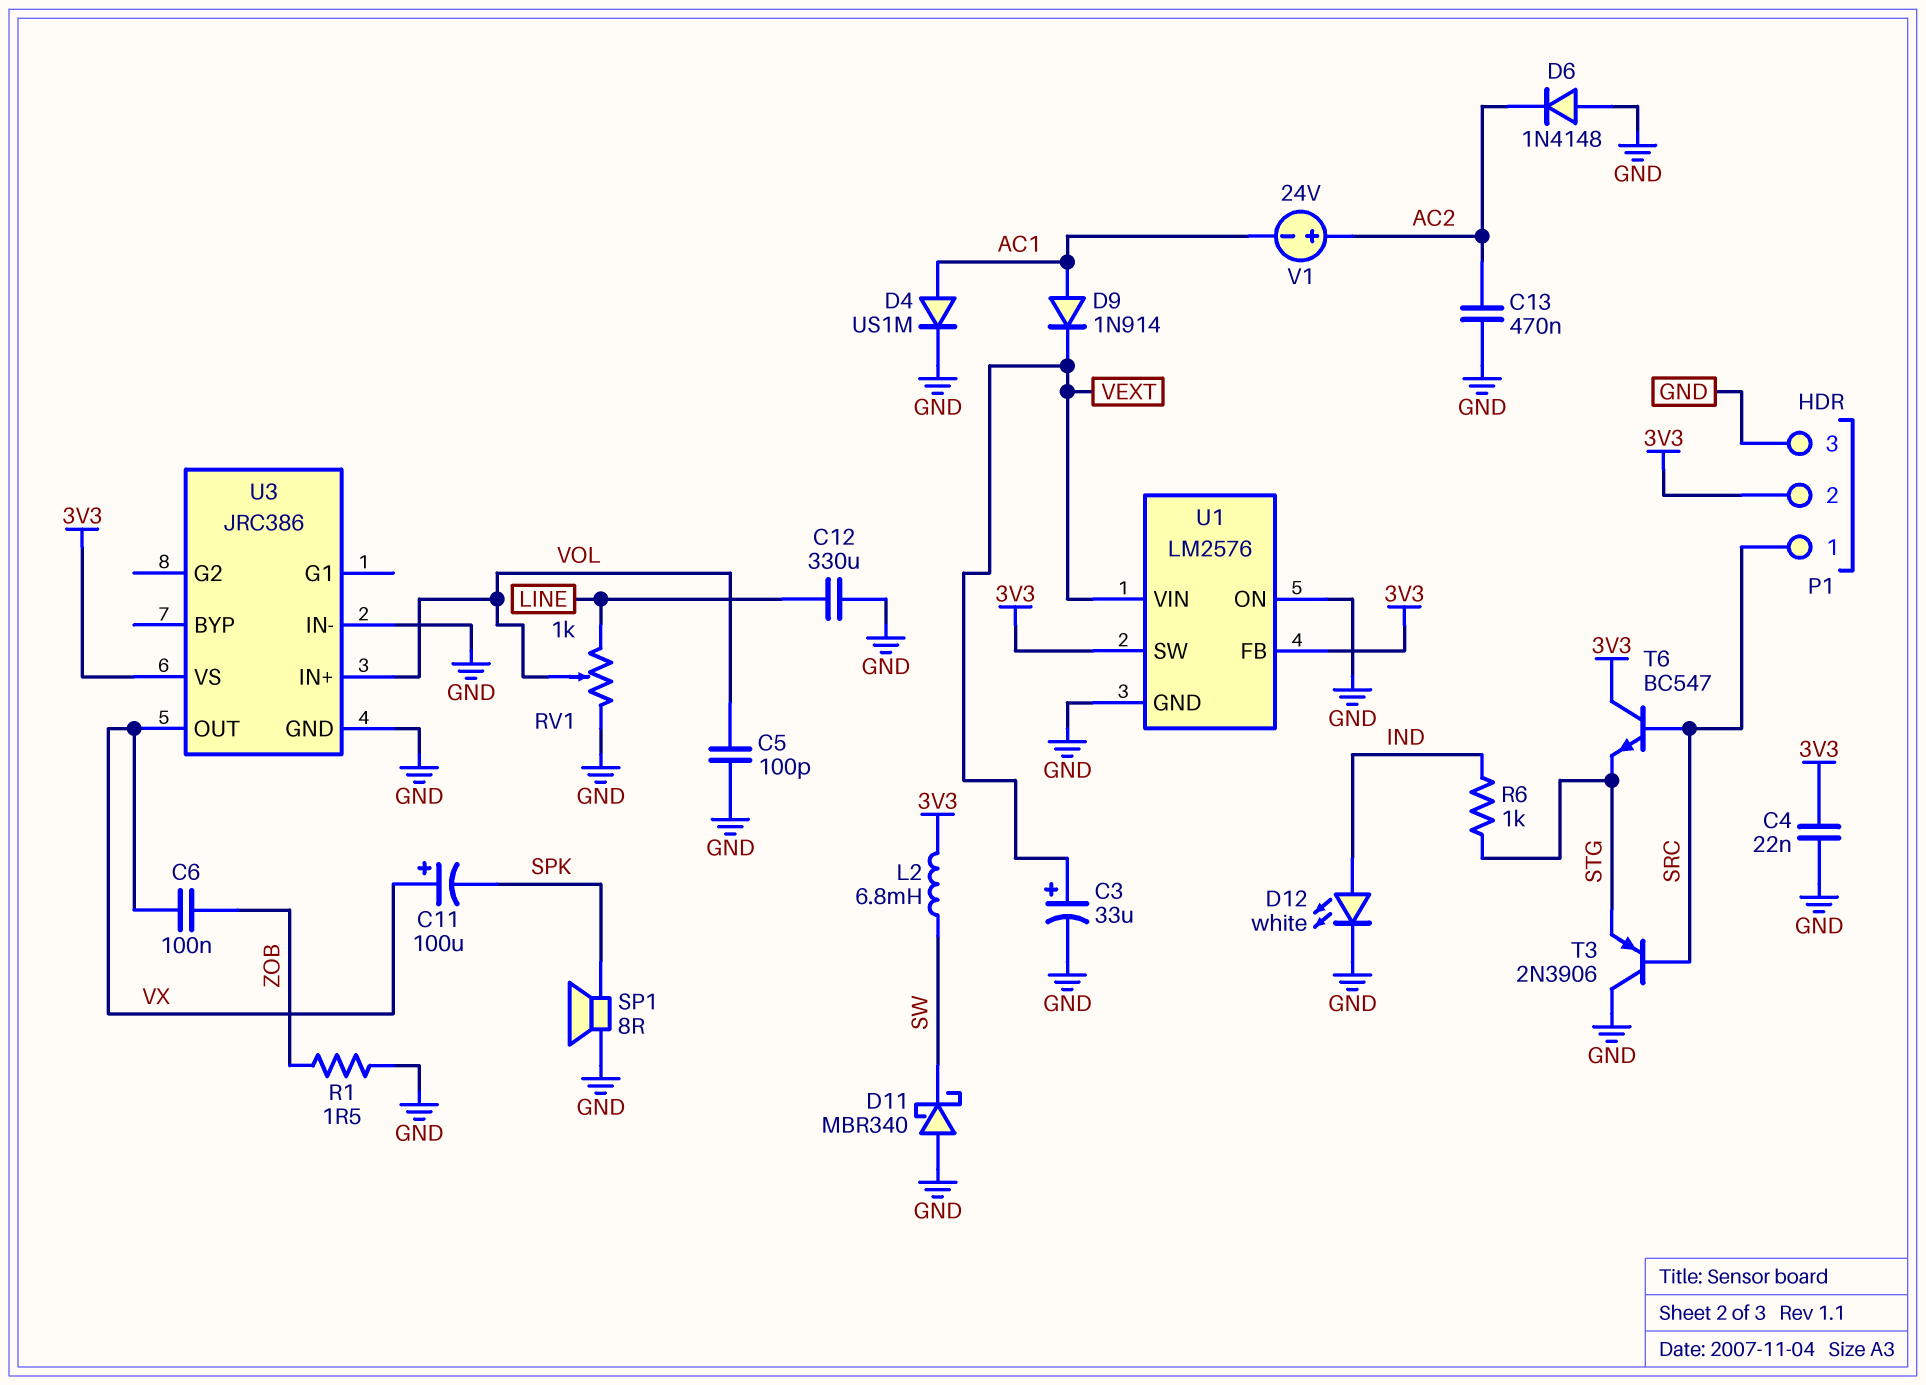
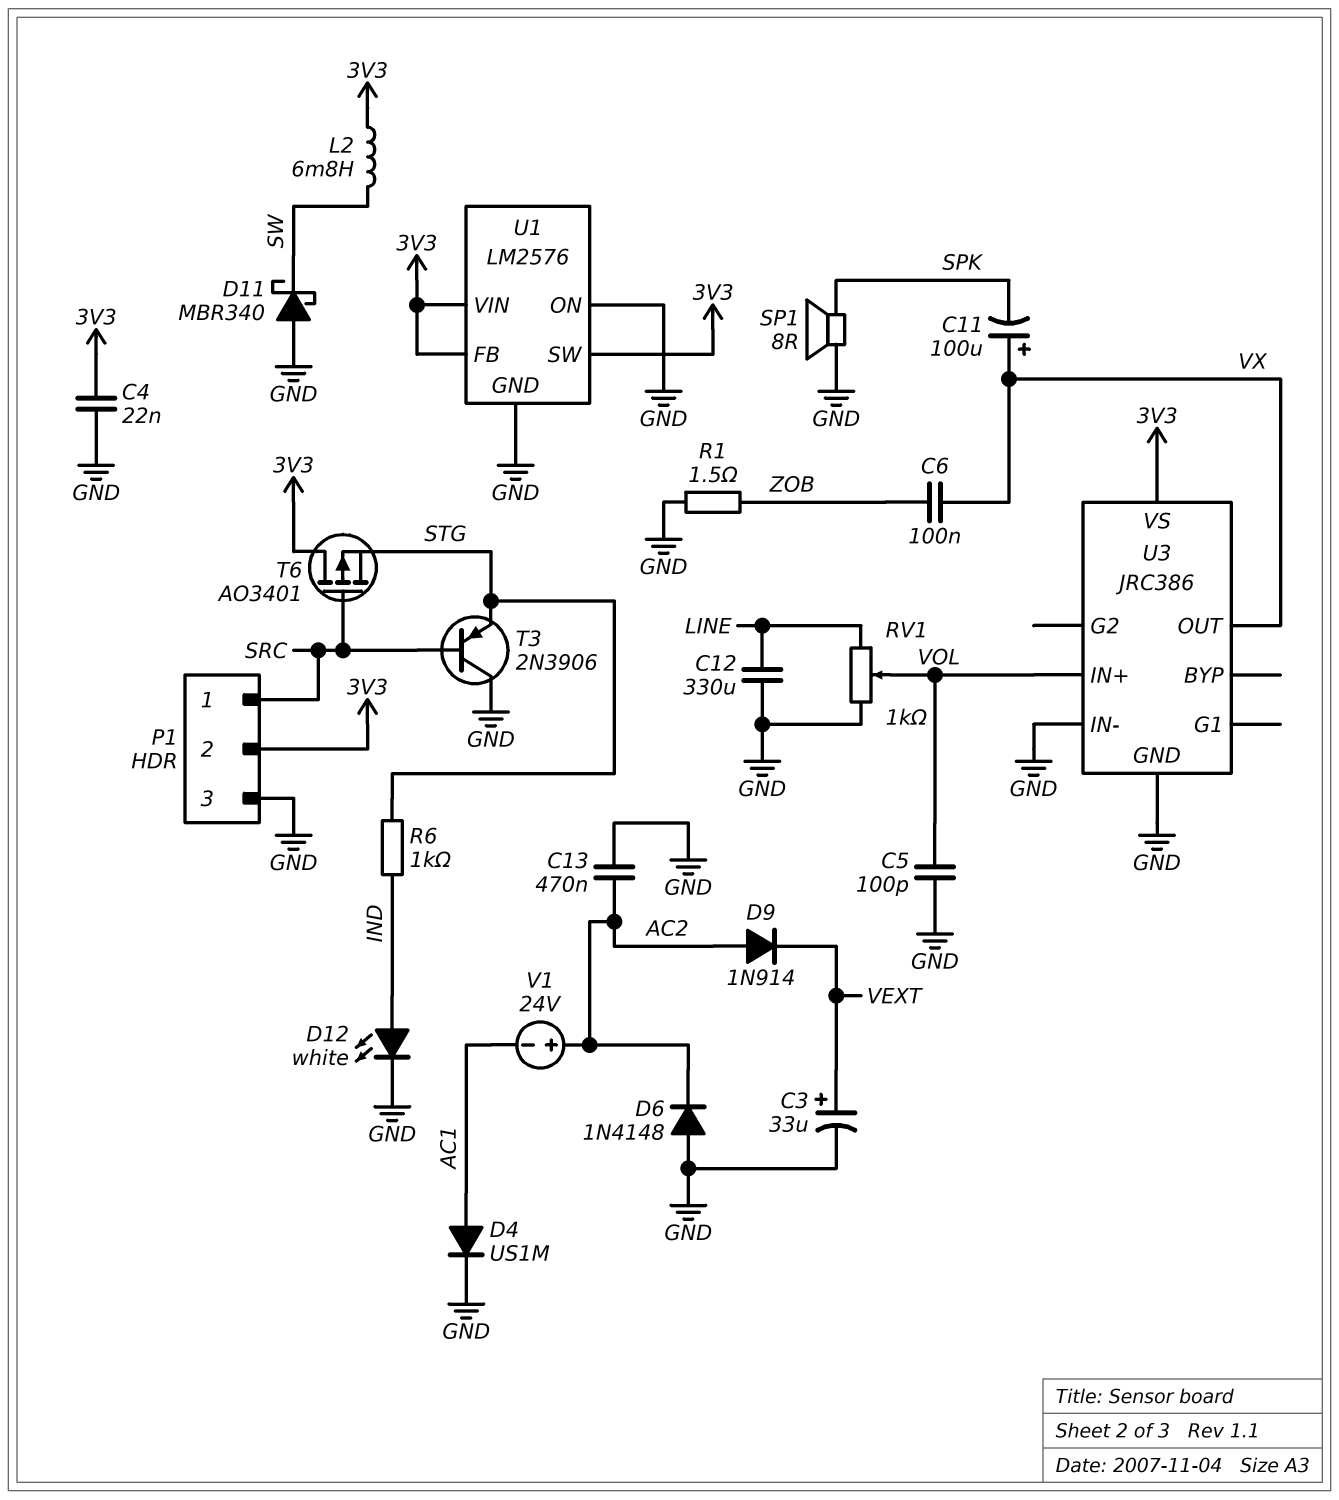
D9: diode 1N914 (A AC1, K VEXT) -> diode 1N914 (A AC2, K VEXT)
T6: NPN BC547 (B SRC, C 3V3, E STG) -> PMOS AO3401 (G SRC, D 3V3, S STG)
U1 pin VIN: VEXT -> 3V3

